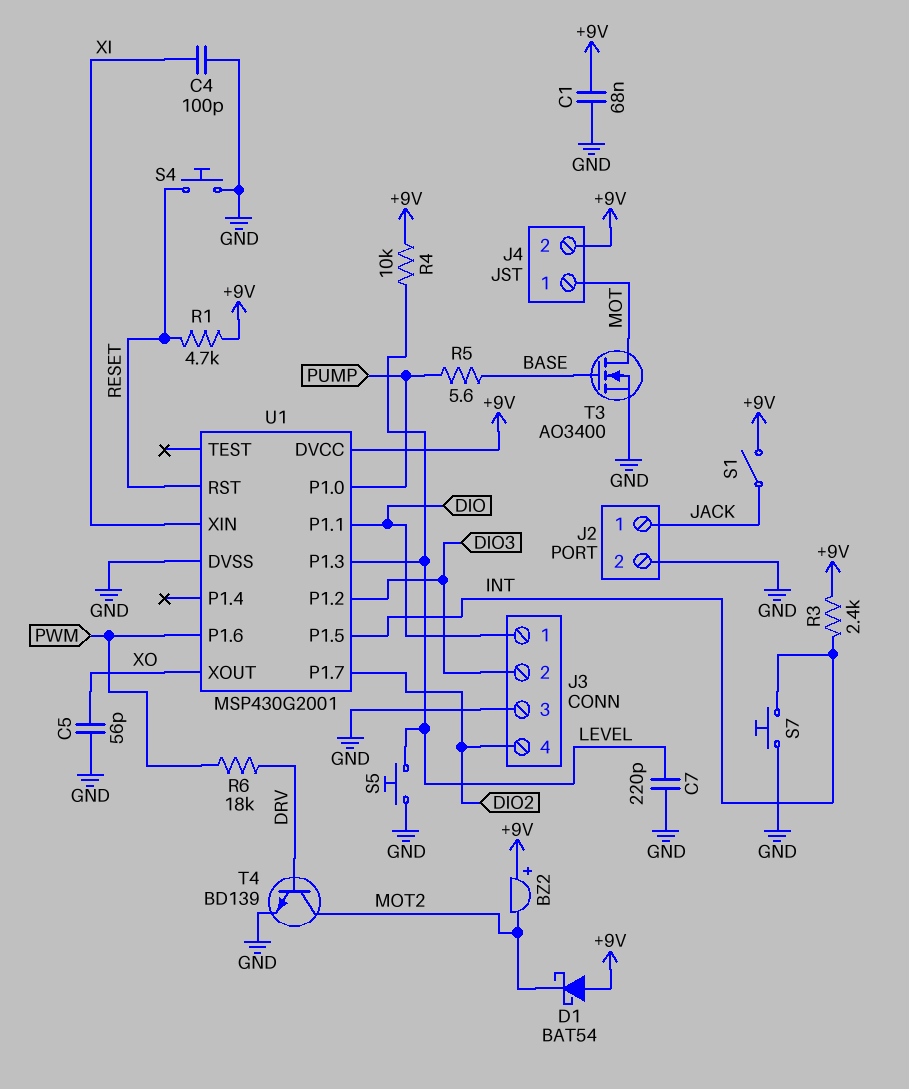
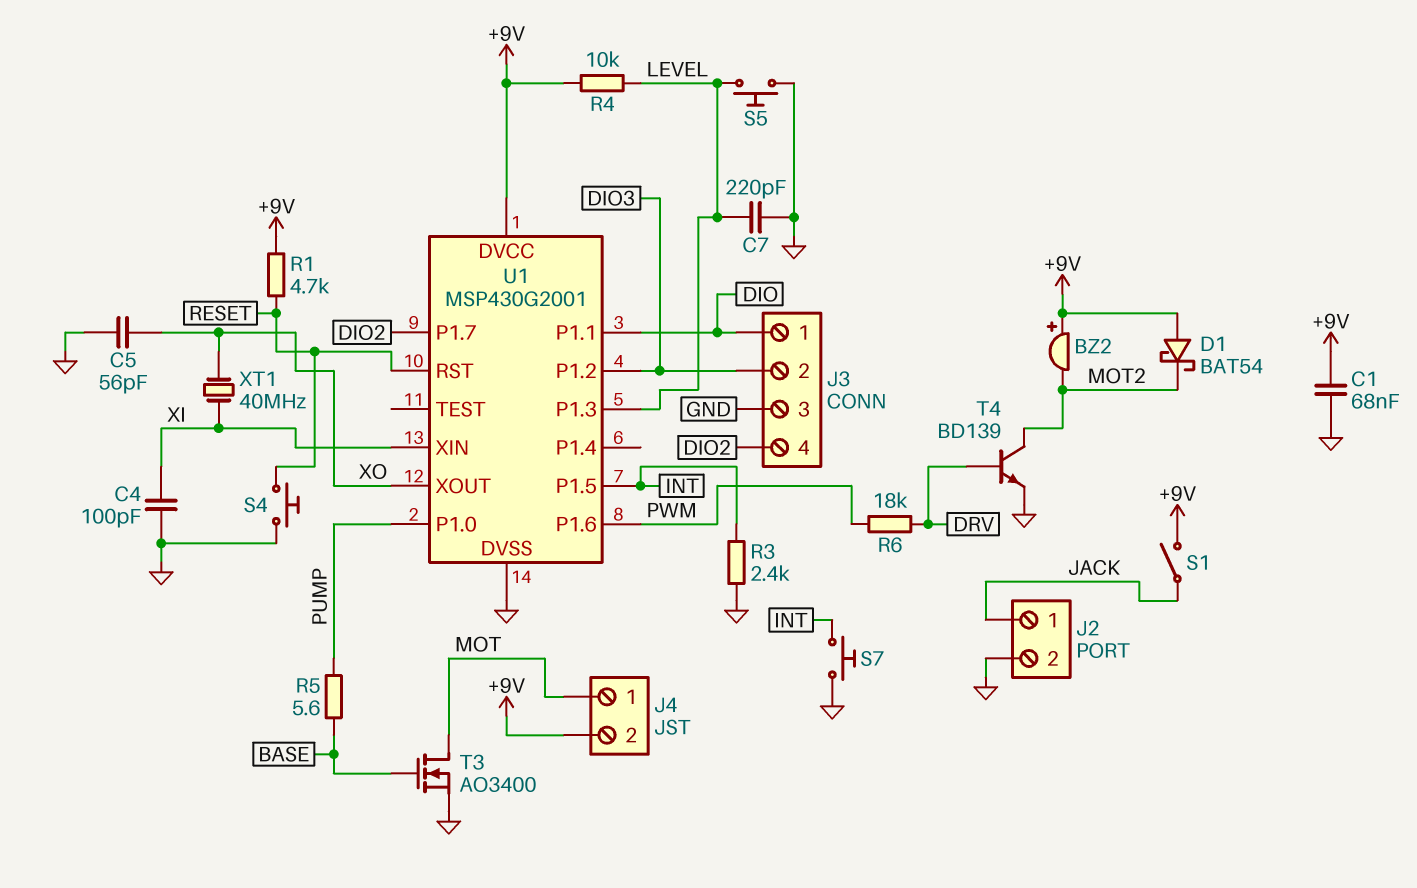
R3: 2.4k (+9V, INT) -> 2.4k (GND, INT)
XT1: none -> 40MHz (XI, XO)

